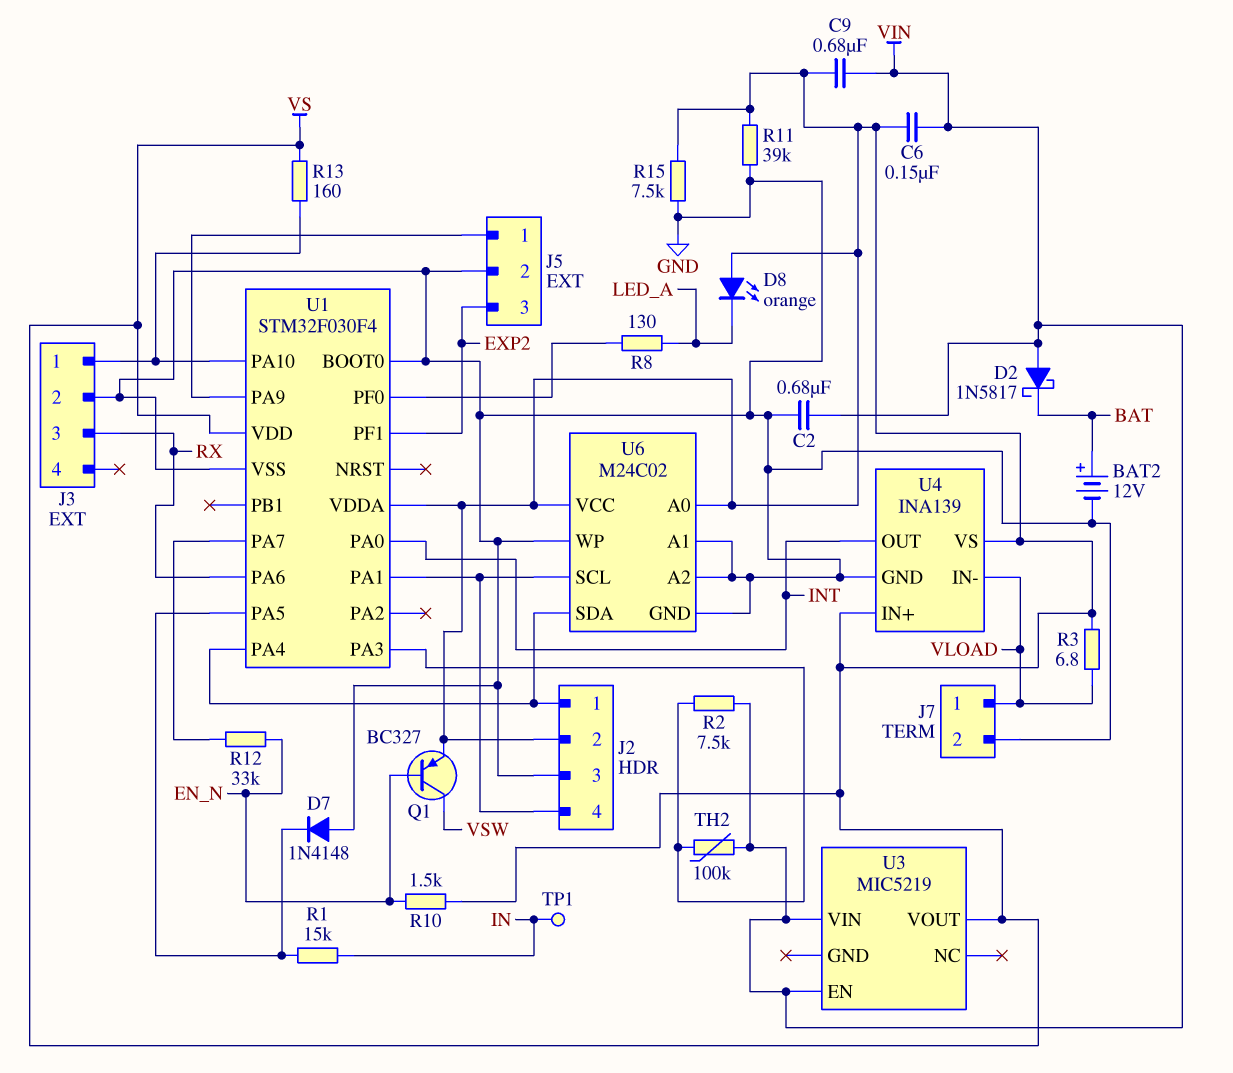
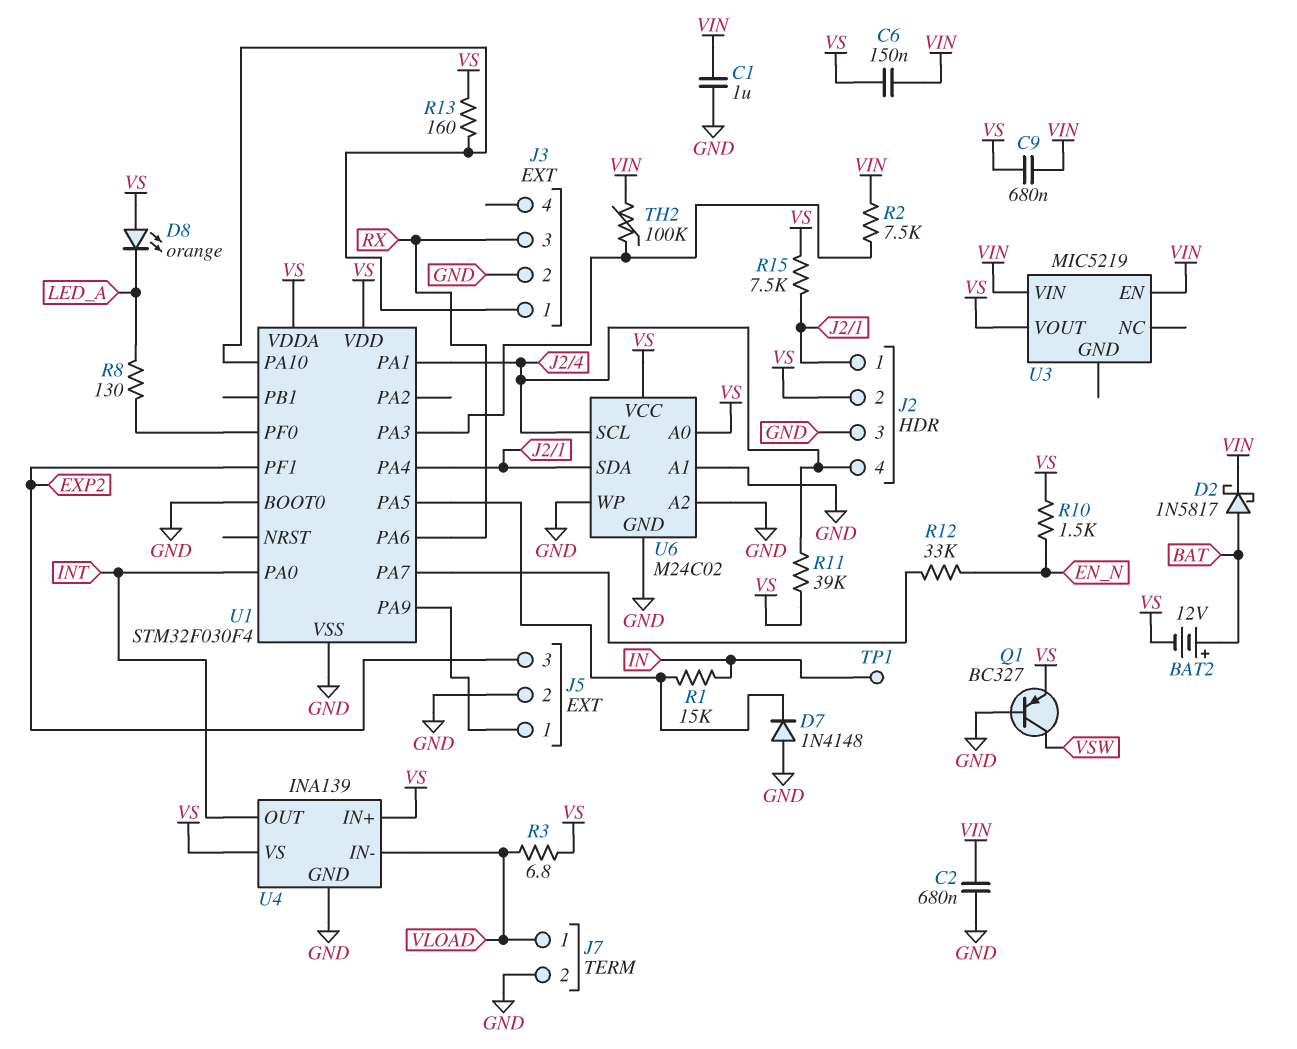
BAT2: 12V (plus BAT, minus GND) -> 12V (plus BAT, minus VS)
C1: none -> 1uF (GND, VIN)
D2: schottky 1N5817 (A VIN, K BAT) -> schottky 1N5817 (A BAT, K VIN)
Q1: PNP BC327 (B EN_N, C VSW, E VS) -> PNP BC327 (B GND, C VSW, E VS)
R11: 39k (GND, VS) -> 39k (J2/4, VS)
R15: 7.5k (GND, VS) -> 7.5k (J2/1, VS)

